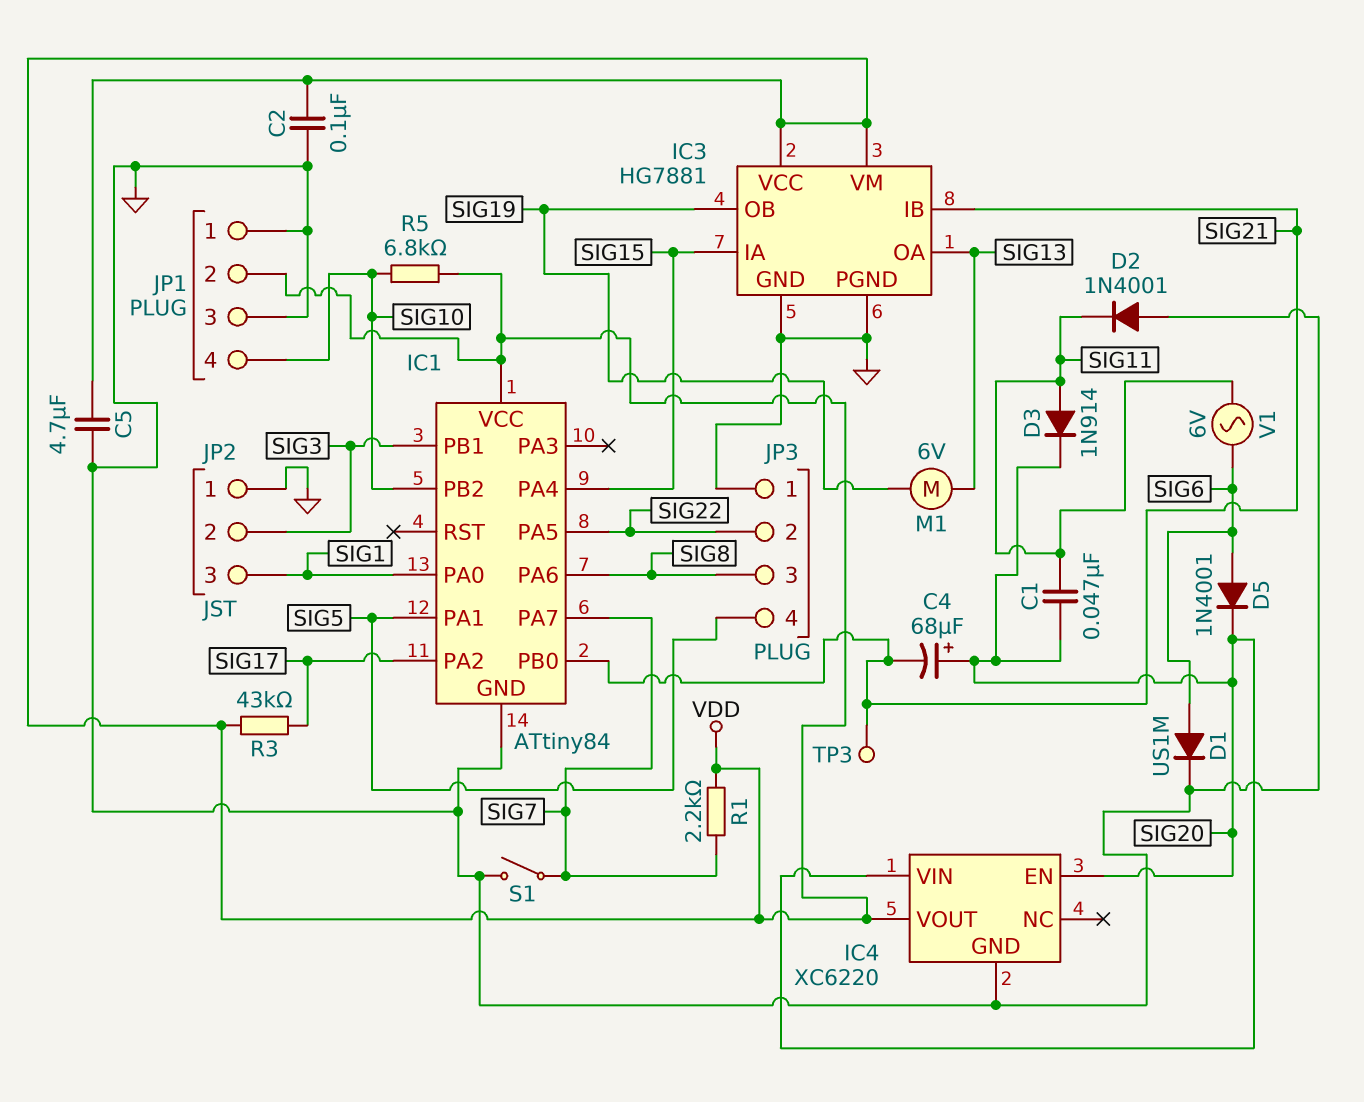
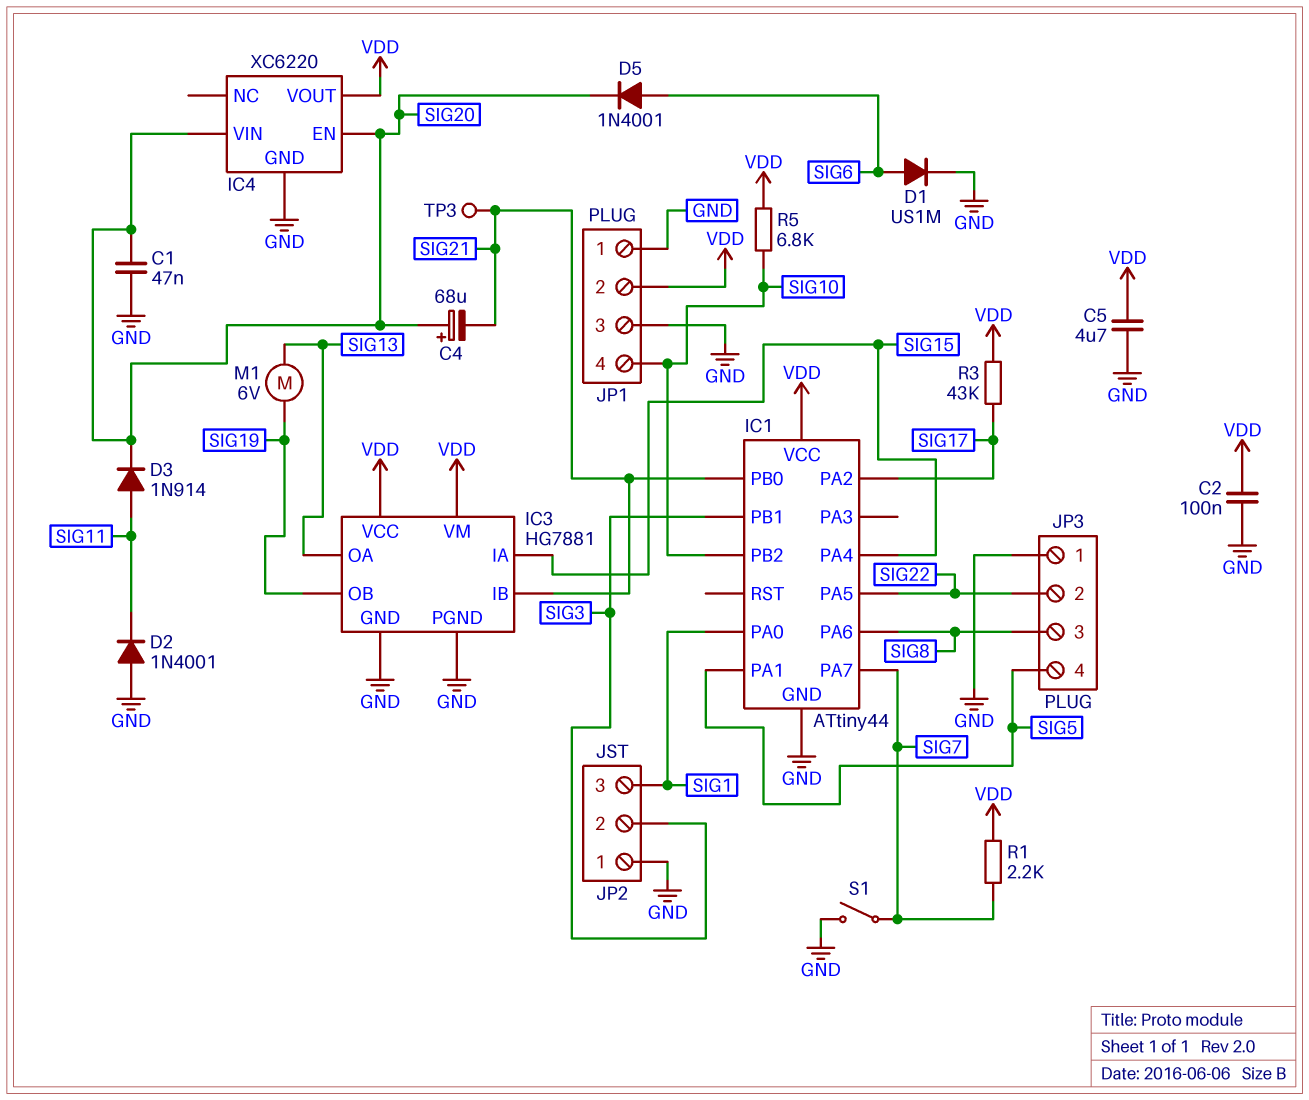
C1: 47nF (SIG11, SIG20) -> 47nF (GND, SIG20)
IC1: ATtiny84 -> ATtiny44
V1: AC 6V (SIG6, SIG11) -> none

